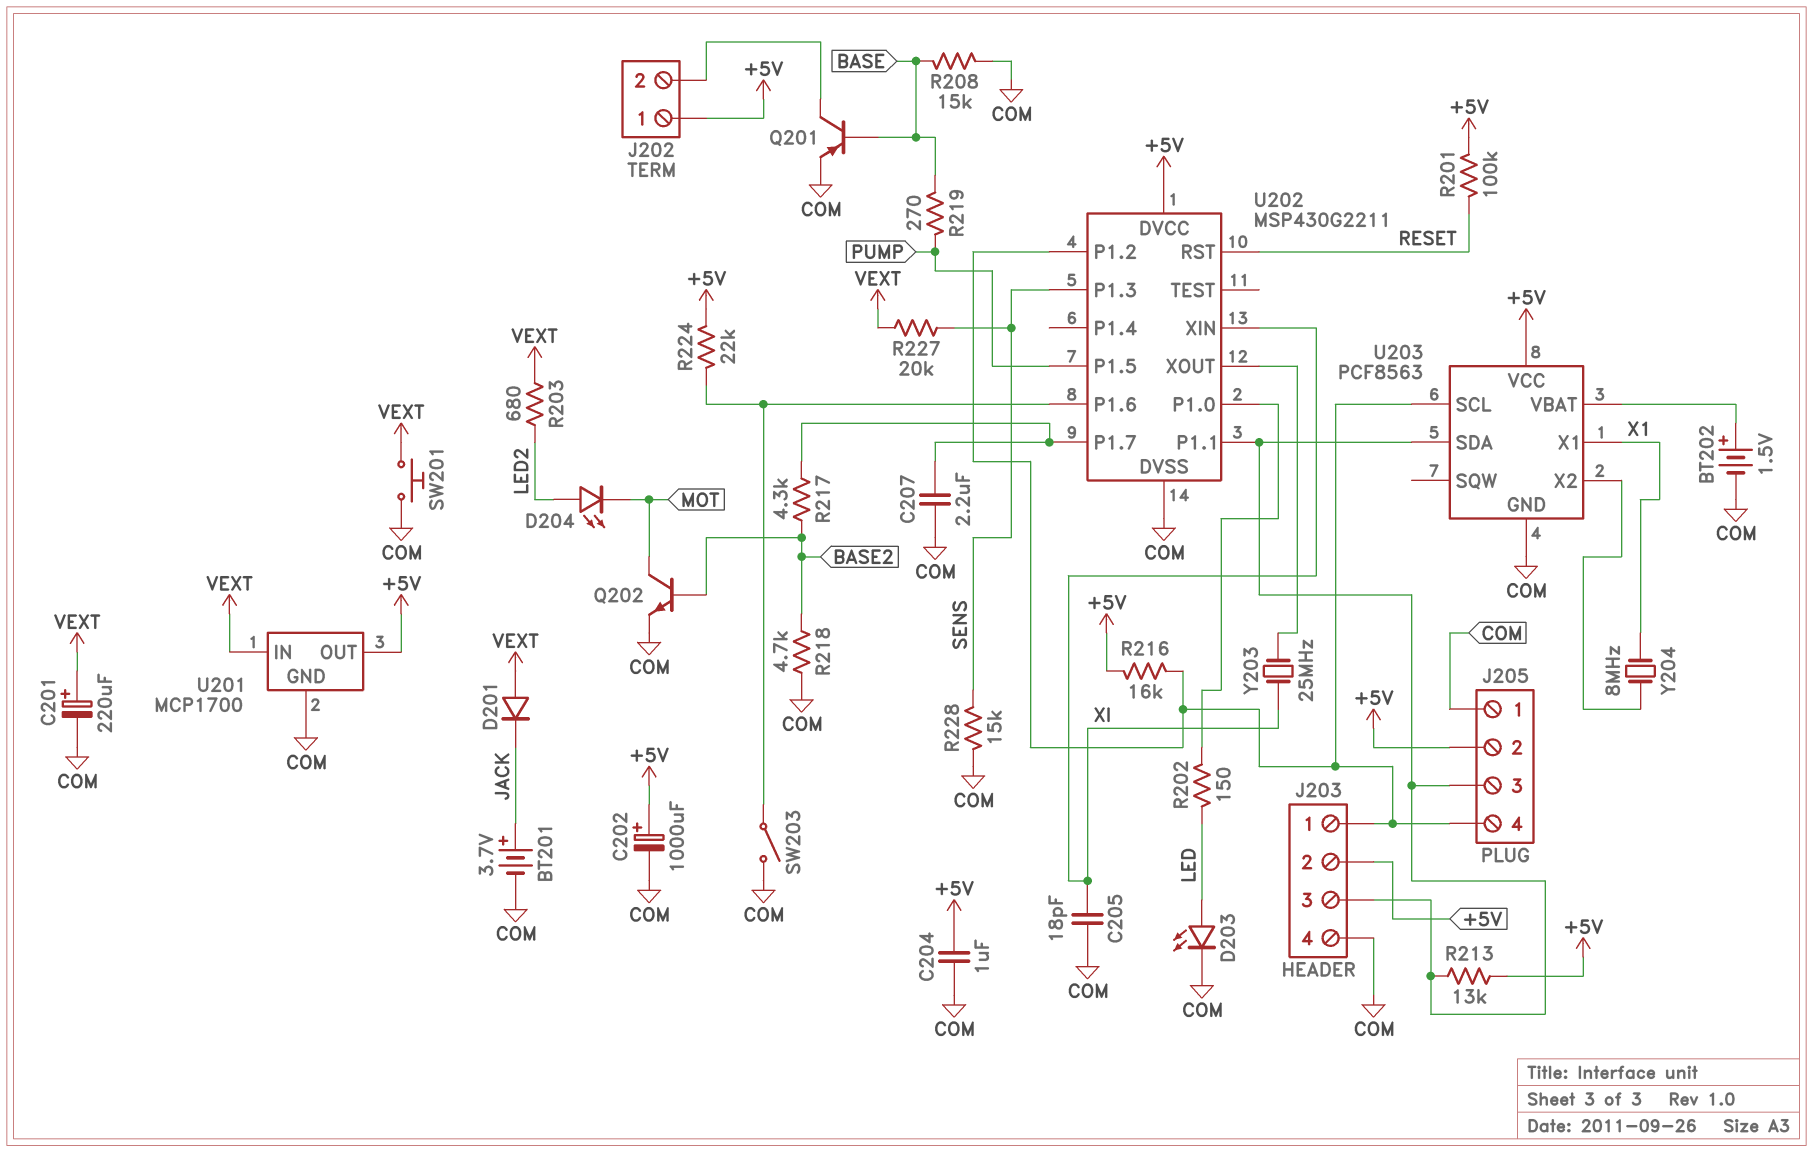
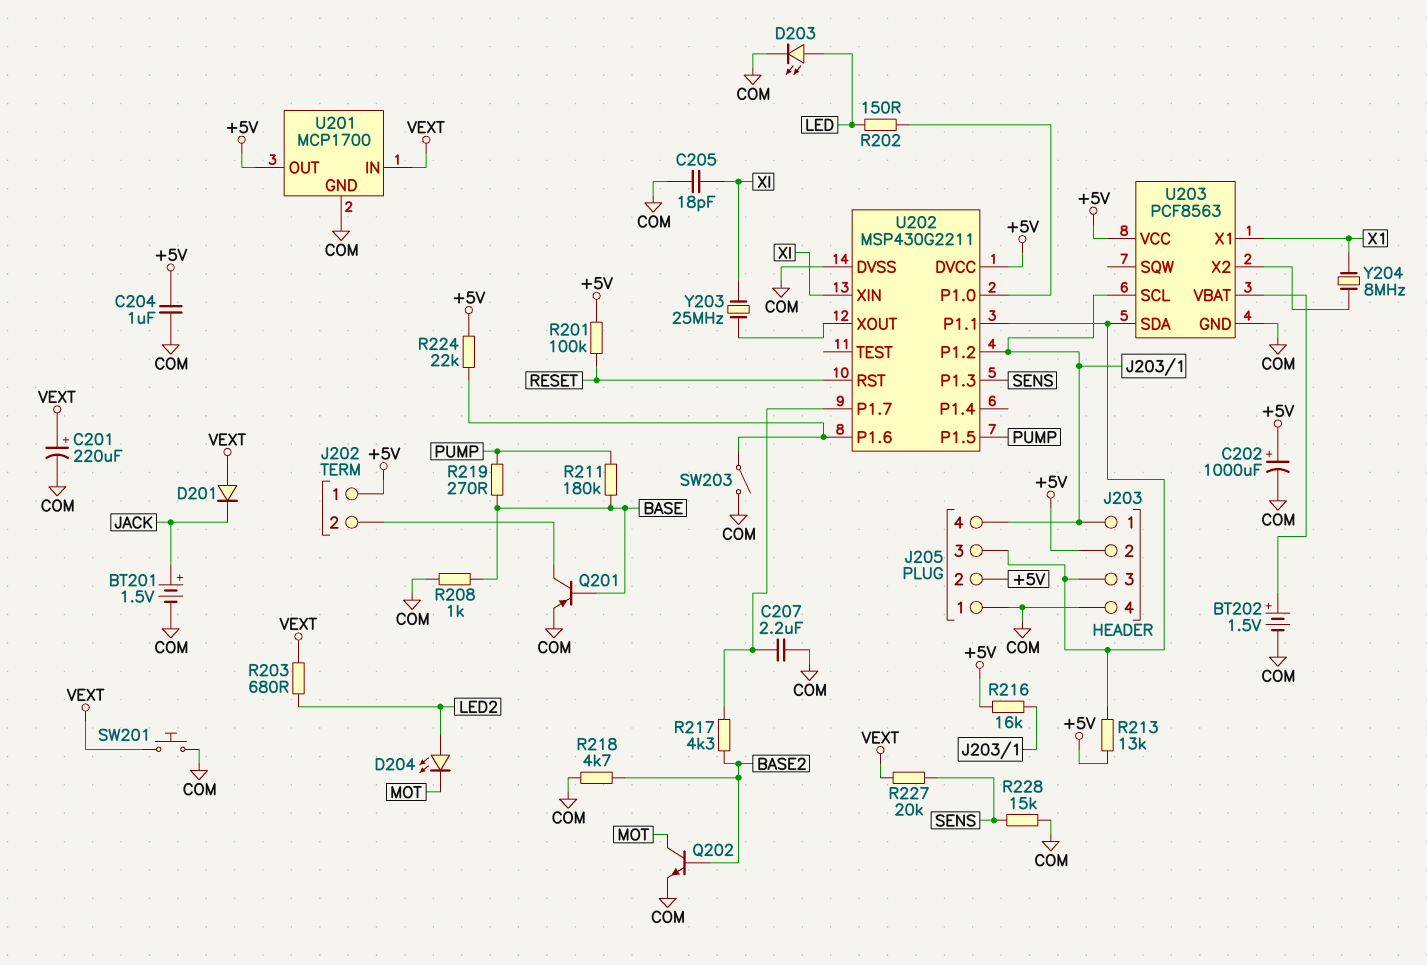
BT201: 3.7V (plus JACK, minus COM) -> 1.5V (plus JACK, minus COM)
R208: 15k (BASE, COM) -> 1k (BASE, COM)
R211: none -> 180k (BASE, PUMP)

